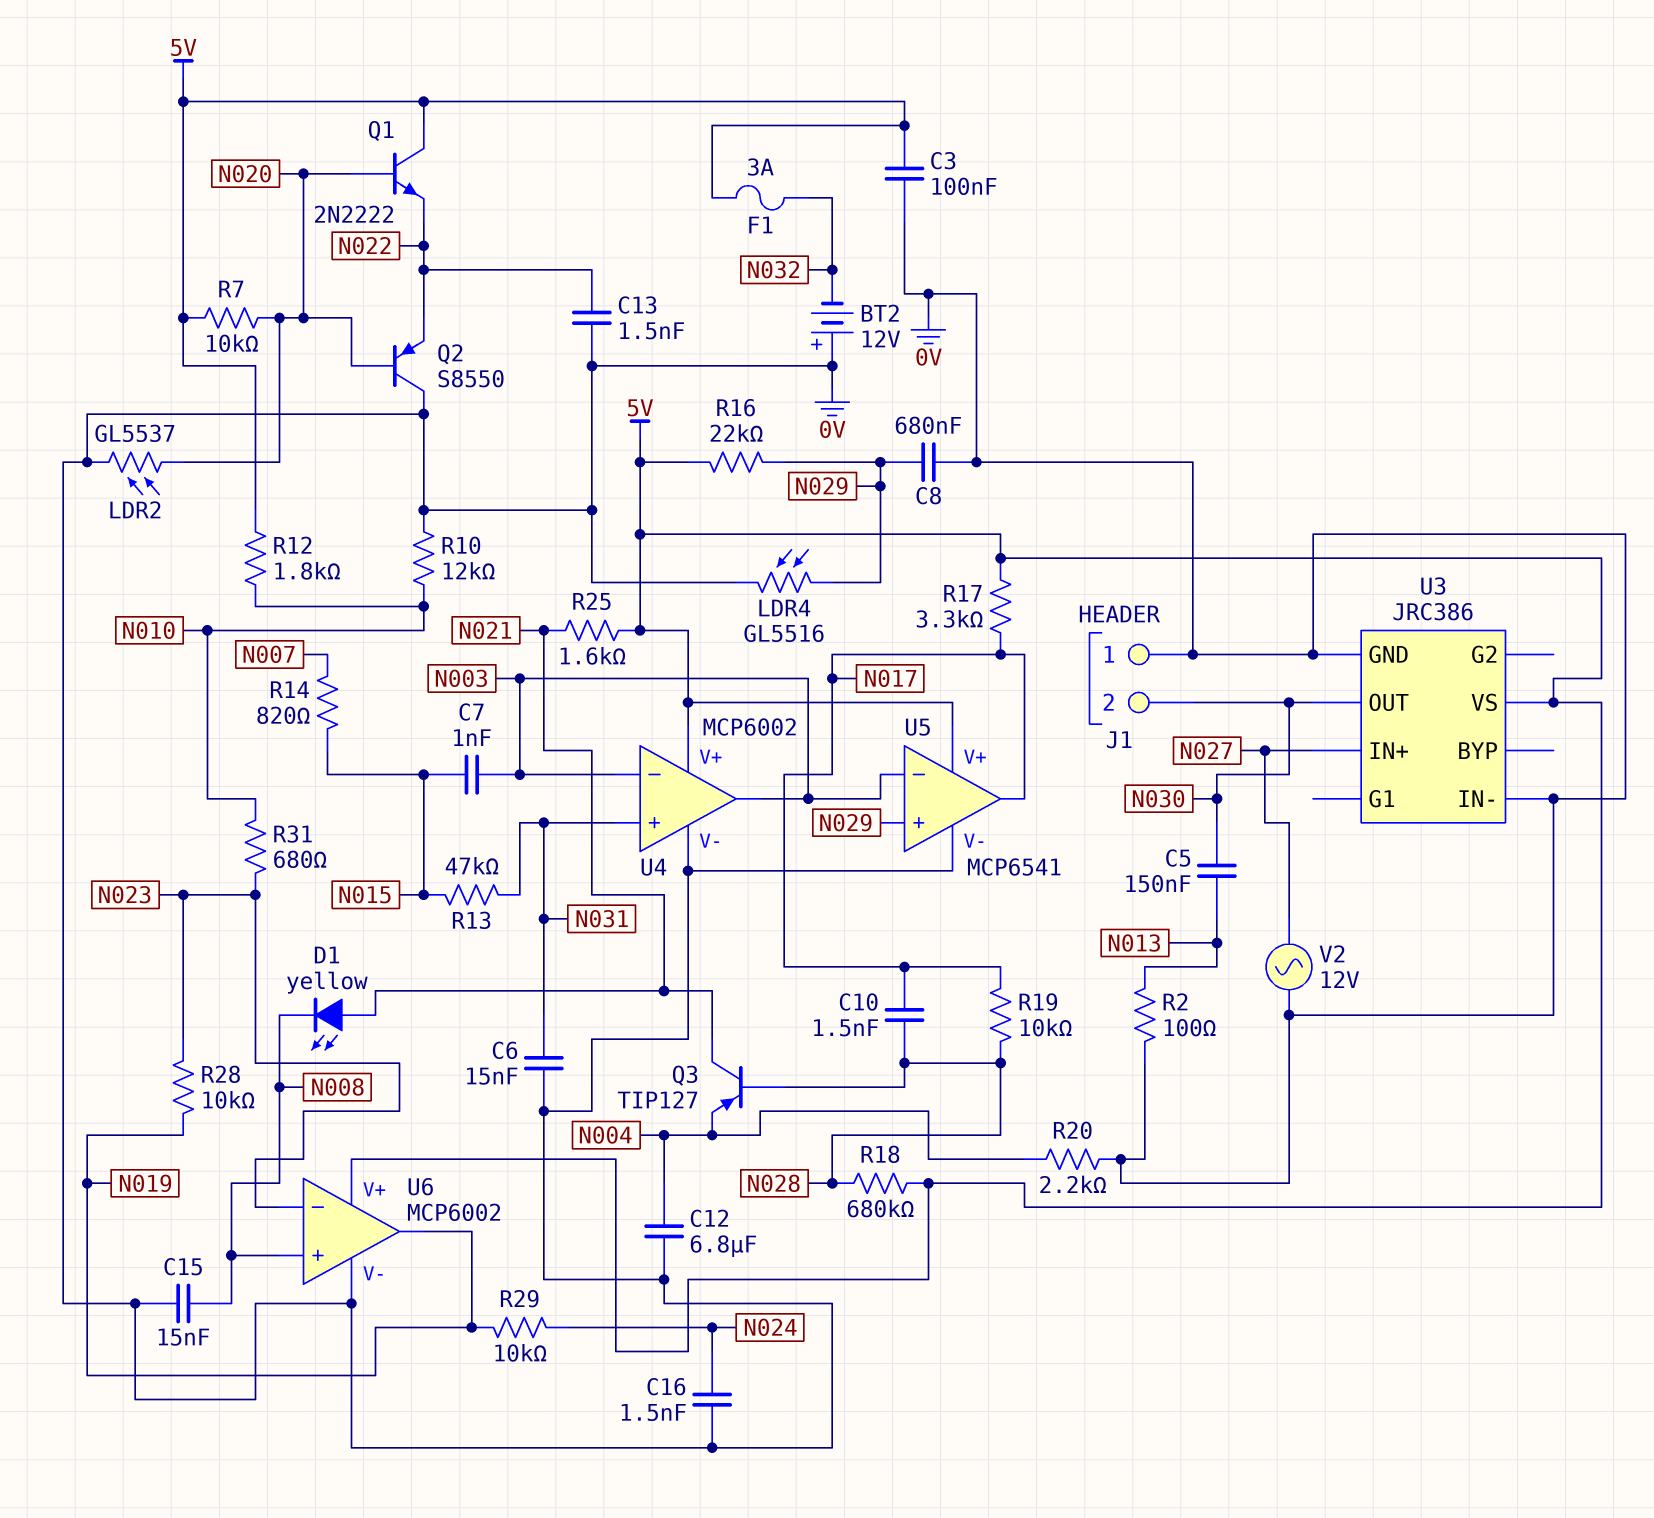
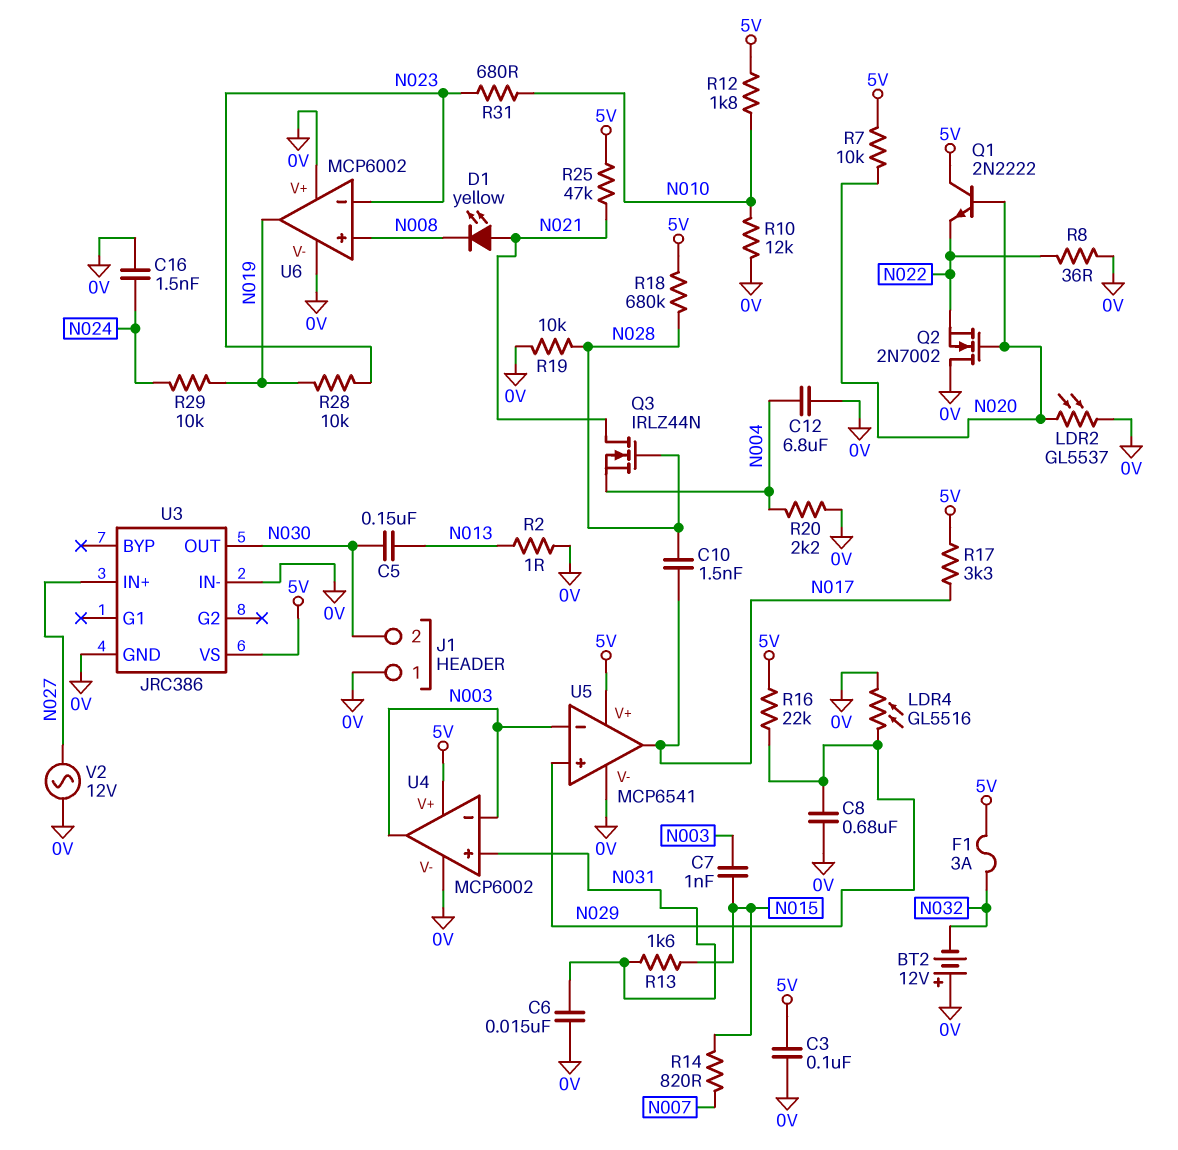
C13: 1.5nF (0V, N022) -> none
C15: 15nF (0V, N008) -> none
Q2: PNP S8550 (B N020, C 0V, E N022) -> NMOS 2N7002 (G N020, D 0V, S N022)
Q3: PNP TIP127 (B N028, C N021, E N004) -> NMOS IRLZ44N (G N028, D N021, S N004)
R2: 100 (0V, N013) -> 1 (0V, N013)
R8: none -> 36 (0V, N022)
R13: 47k (N015, N031) -> 1.6k (N015, N031)
R19: 10k (N017, N028) -> 10k (0V, N028)
R25: 1.6k (5V, N021) -> 47k (5V, N021)
U6 pin V+: 5V -> 0V

